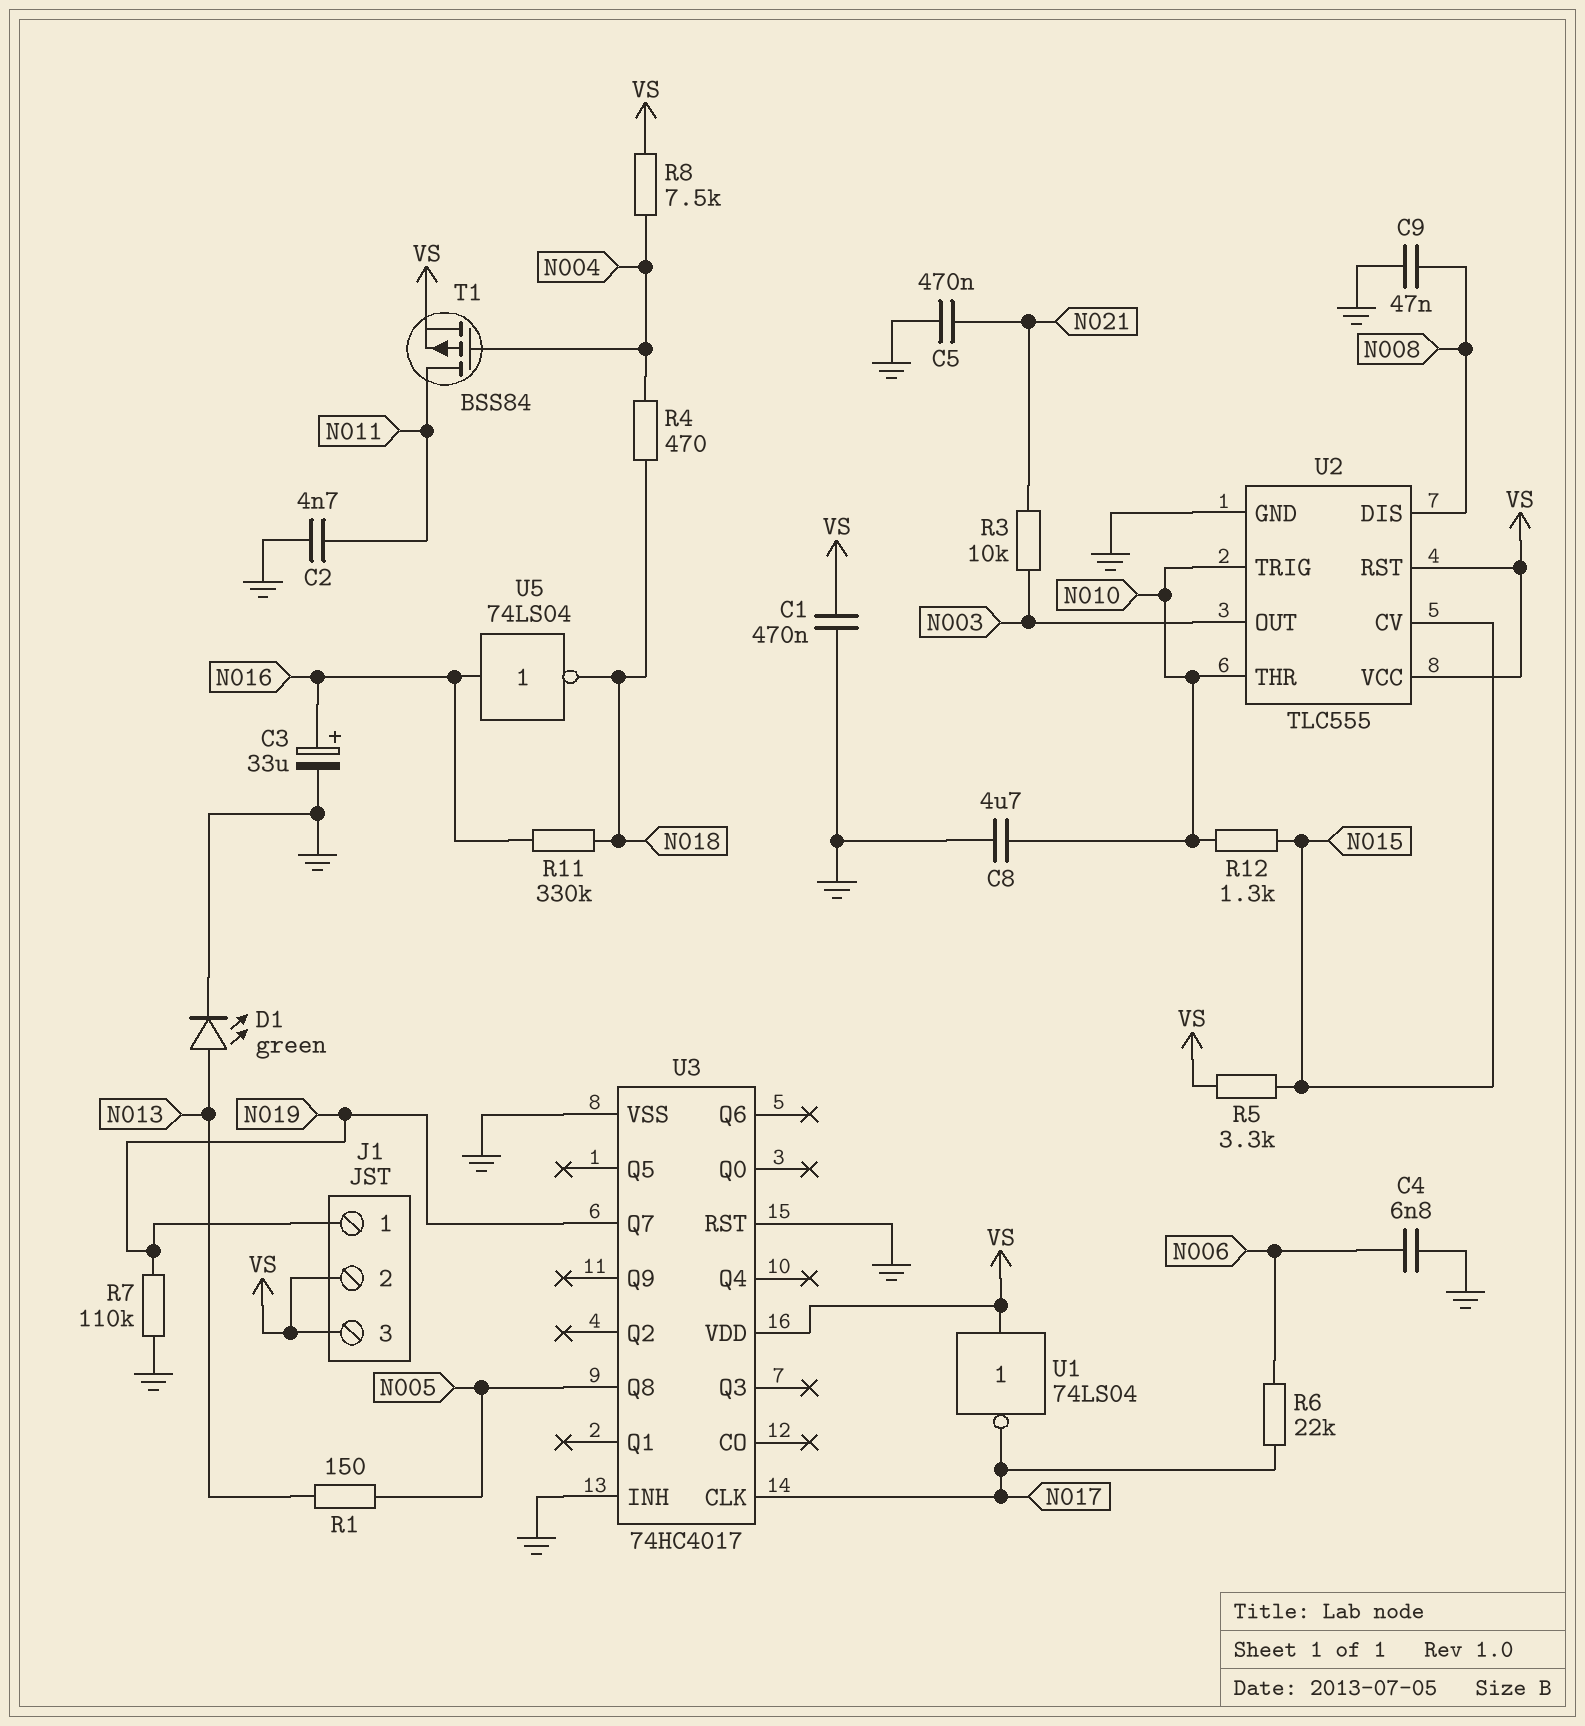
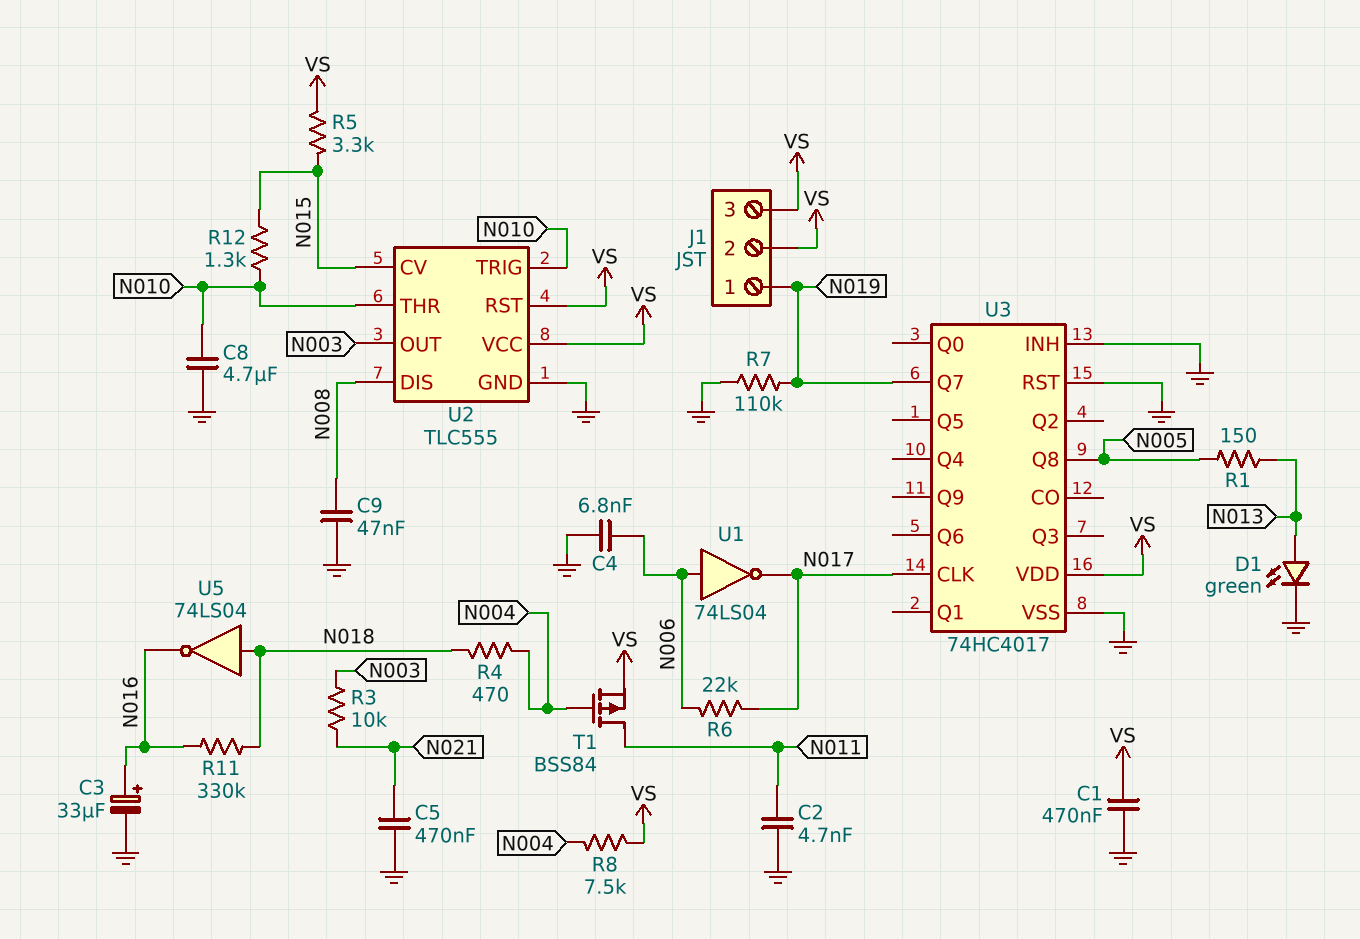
U1: NOT 74LS04 (in VS, out N017) -> NOT 74LS04 (in N006, out N017)
U5: NOT 74LS04 (in N016, out N018) -> NOT 74LS04 (in N018, out N016)

